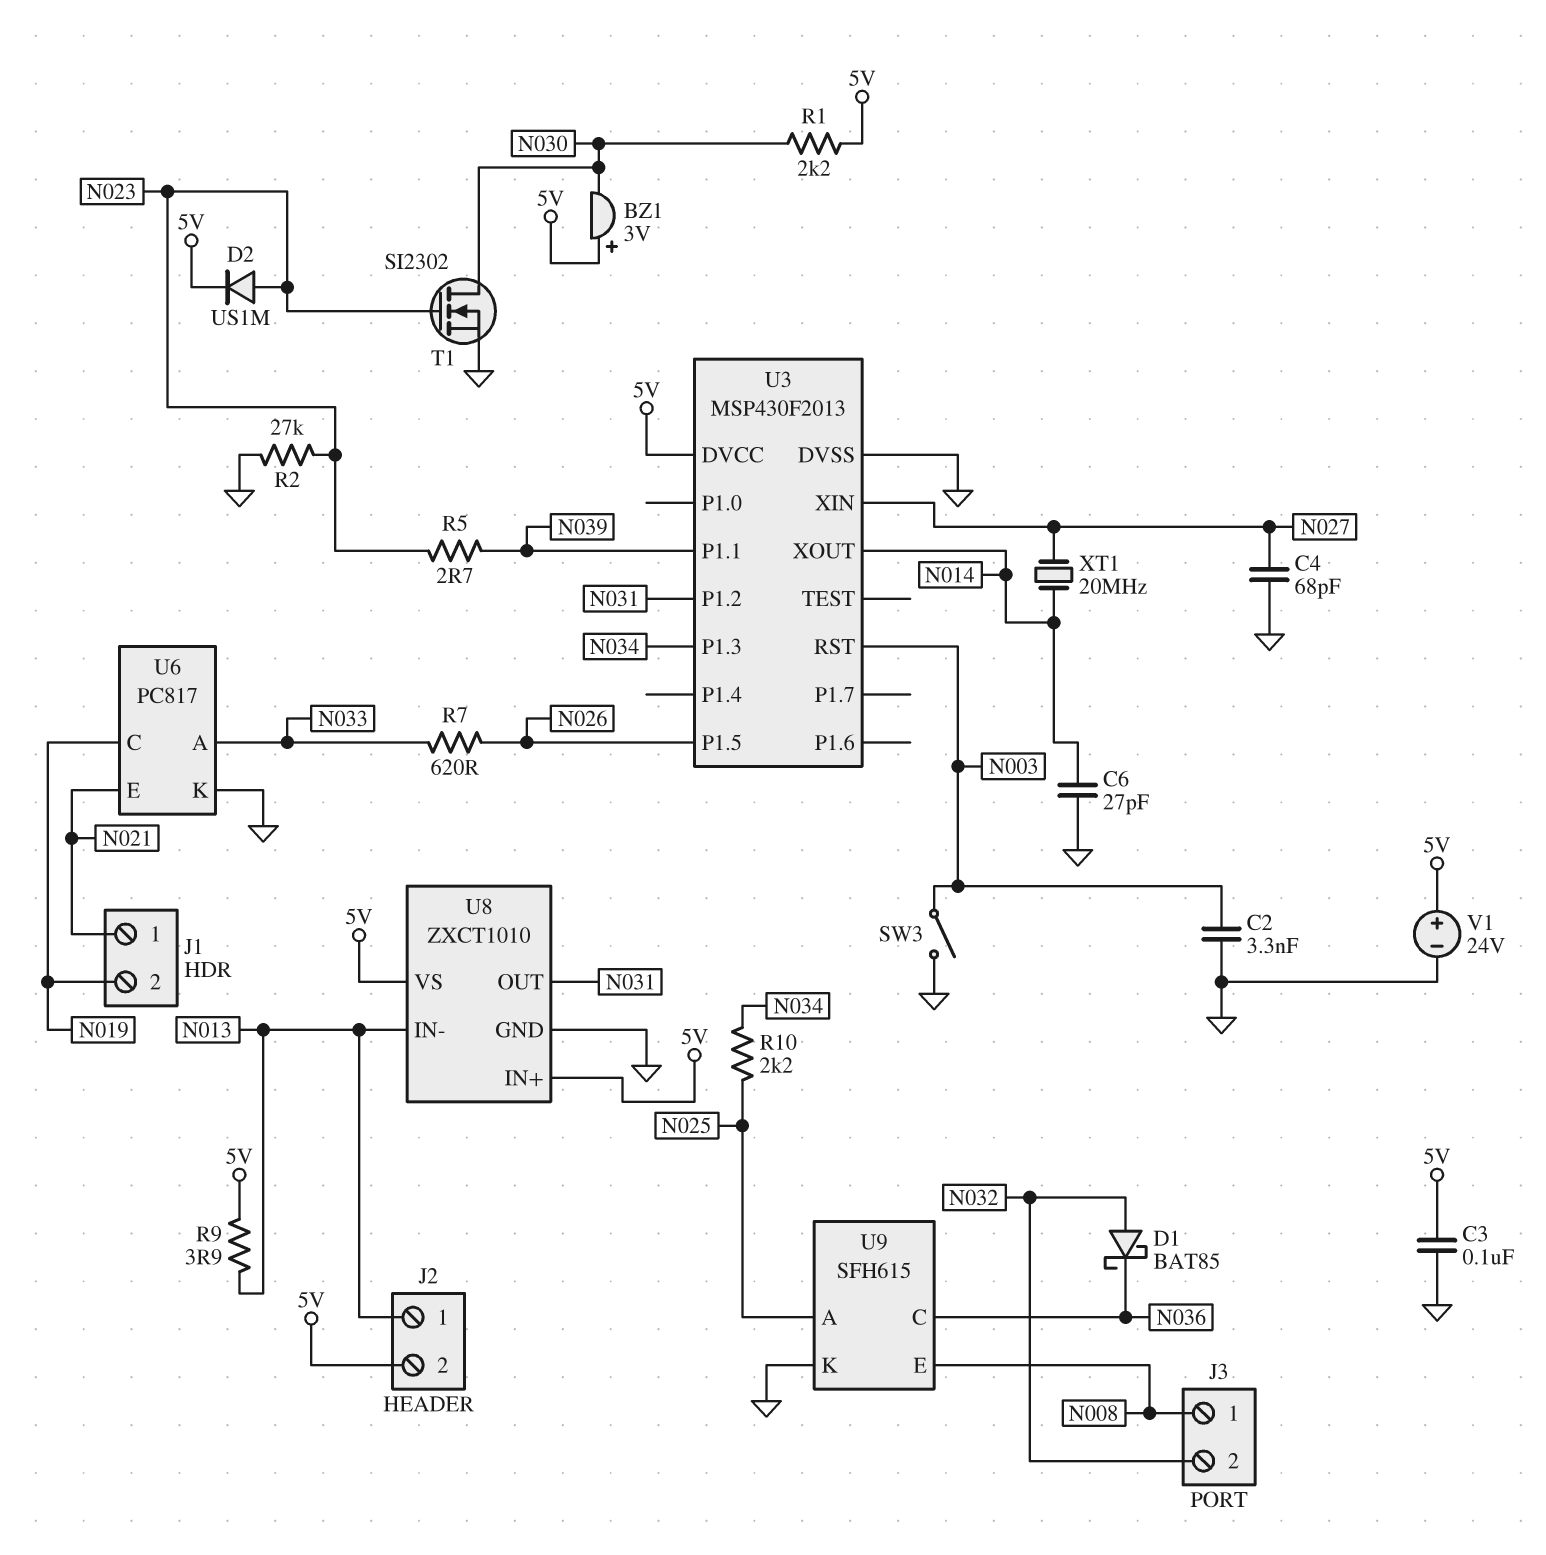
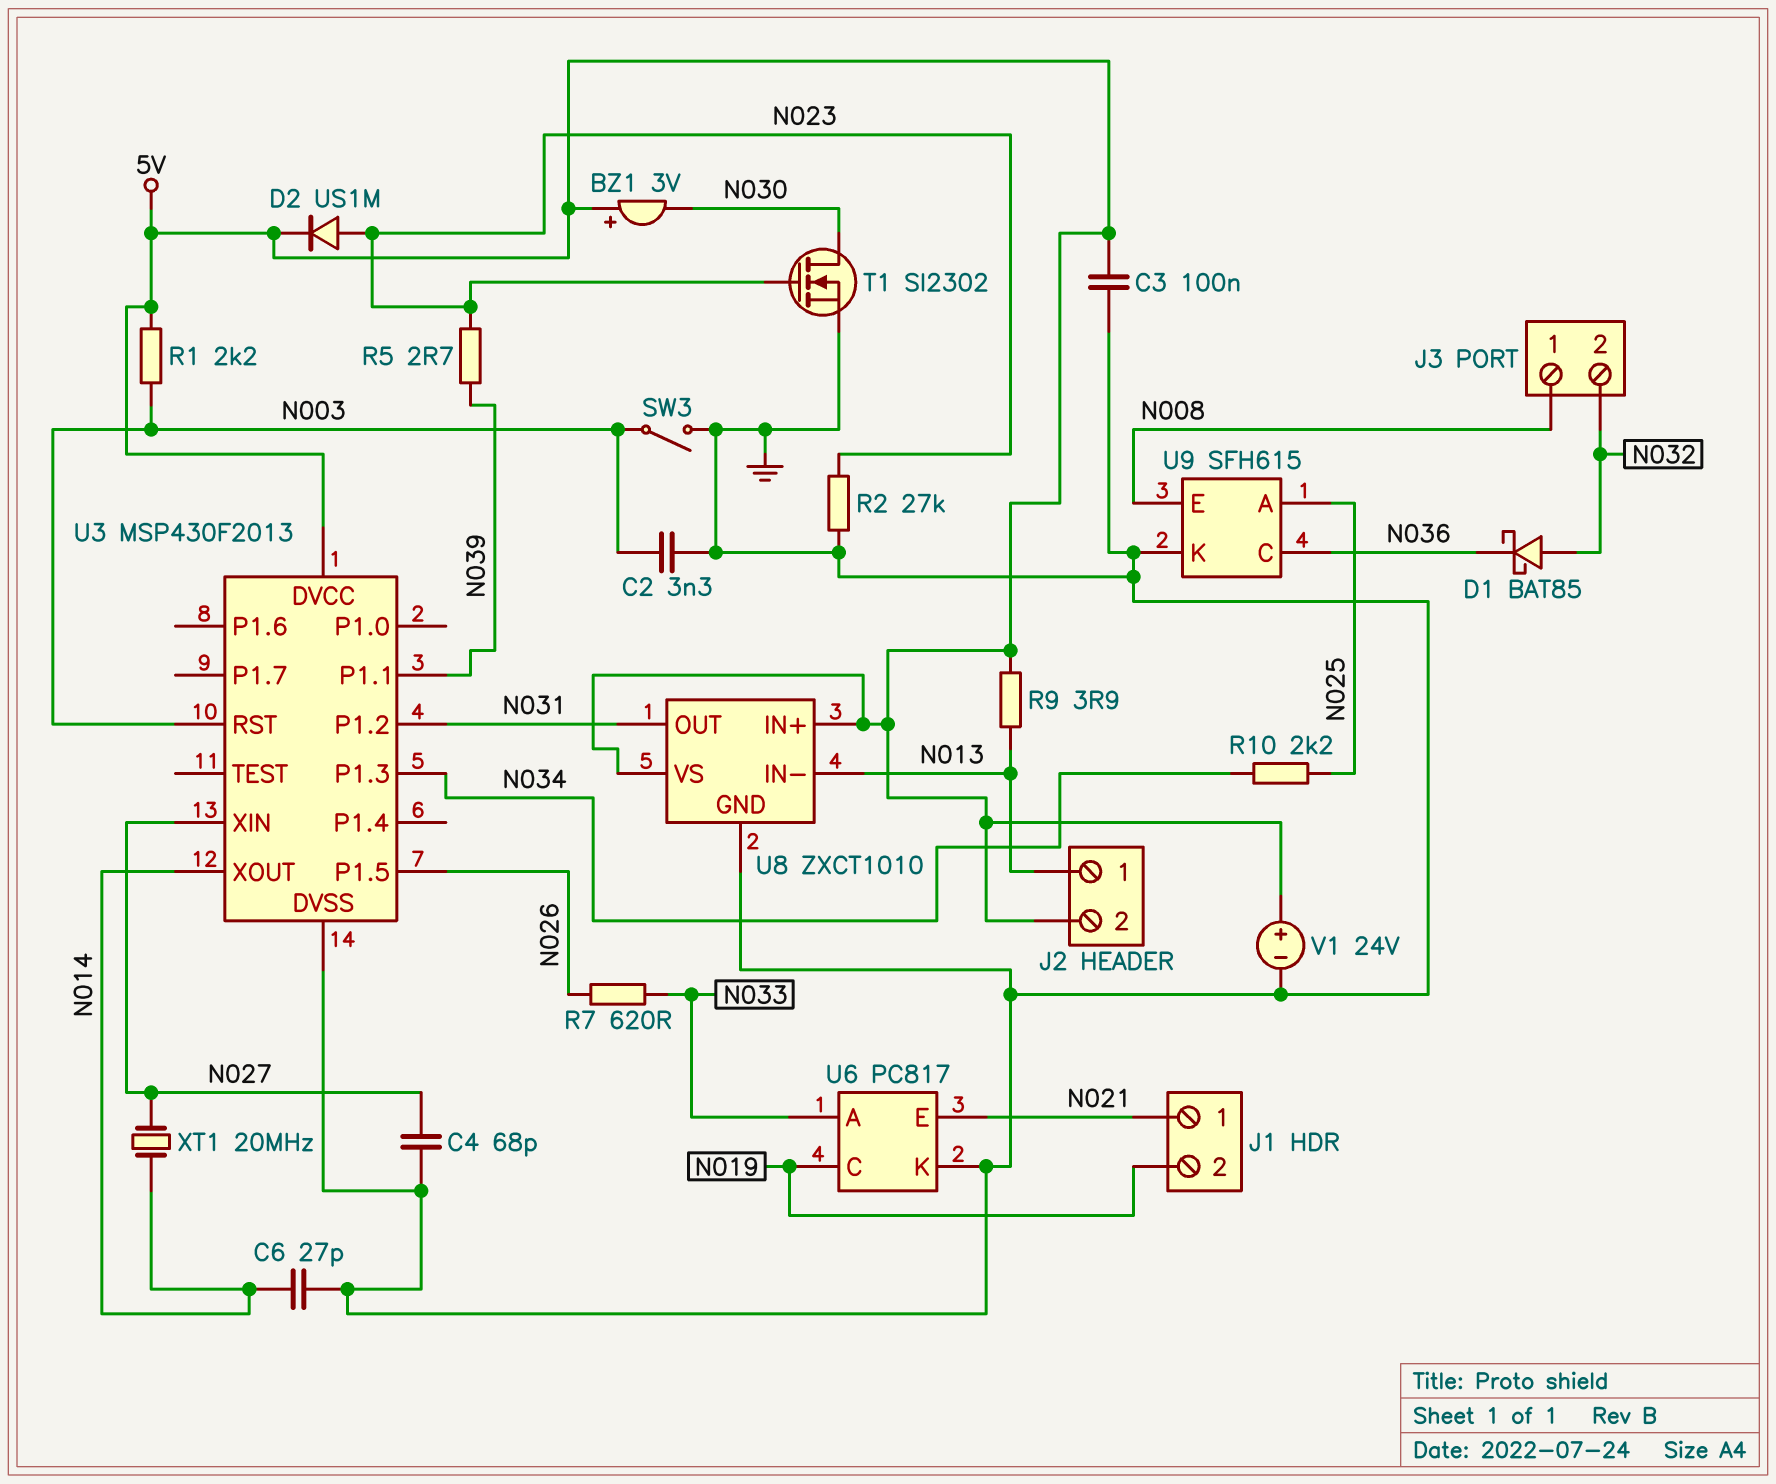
R1: 2.2k (5V, N030) -> 2.2k (5V, N003)

